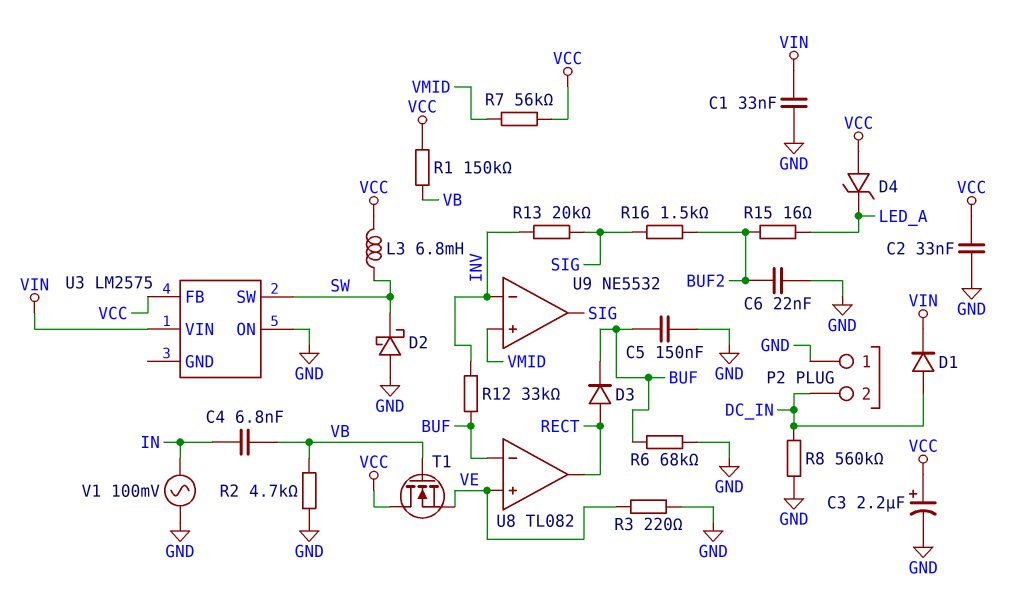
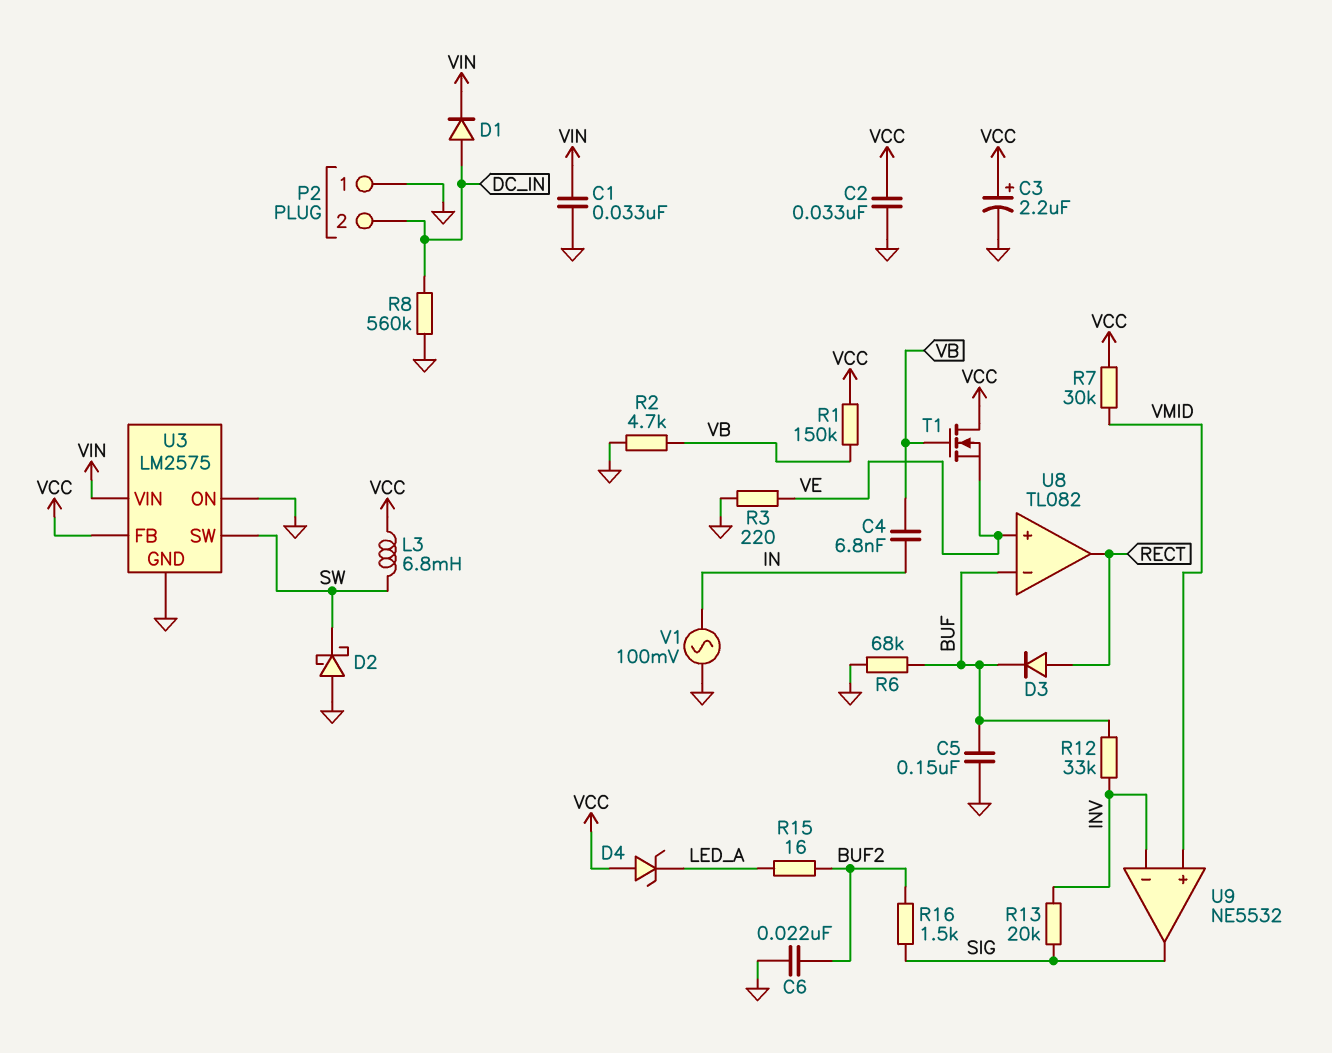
R7: 56k (VCC, VMID) -> 30k (VCC, VMID)
U3 pin GND: none -> GND

